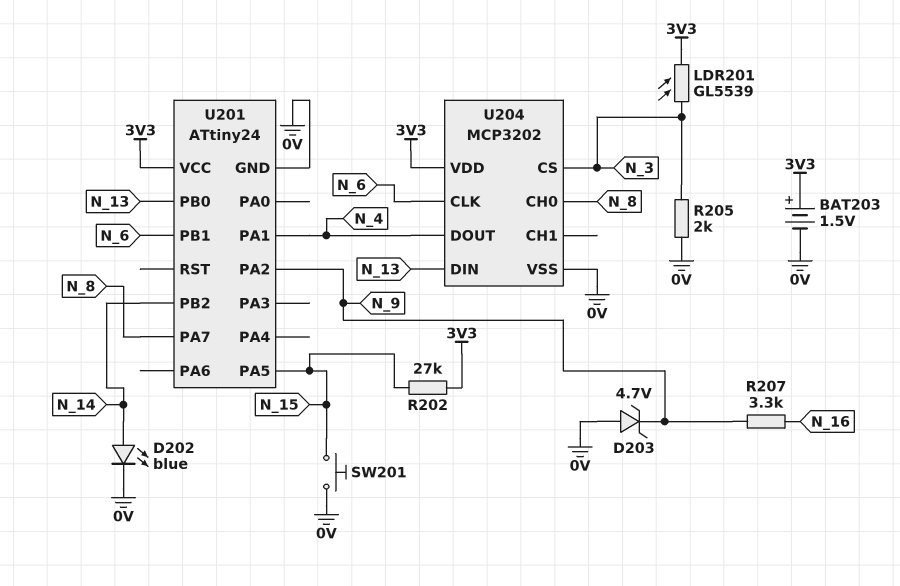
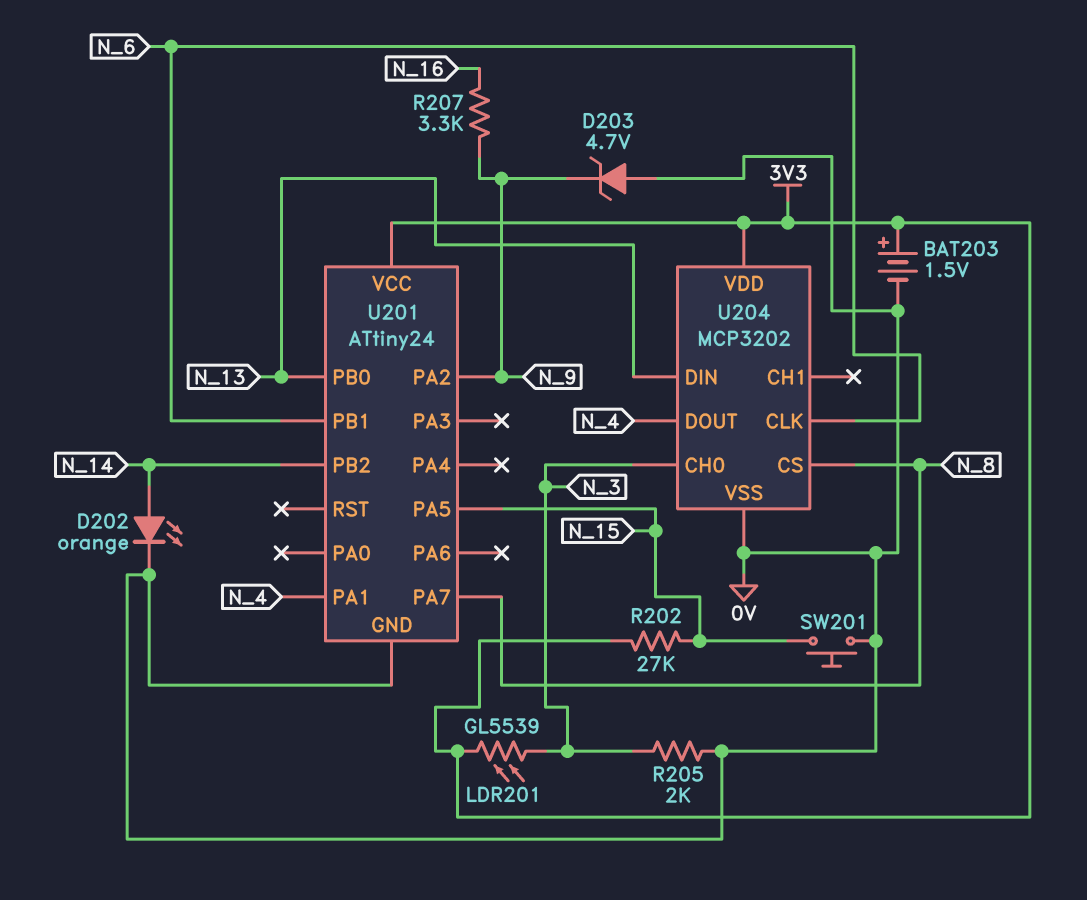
D202: LED blue (A N_14, K 0V) -> LED orange (A N_14, K 0V)
U204 pin CH0: N_8 -> N_3
U204 pin CS: N_3 -> N_8

